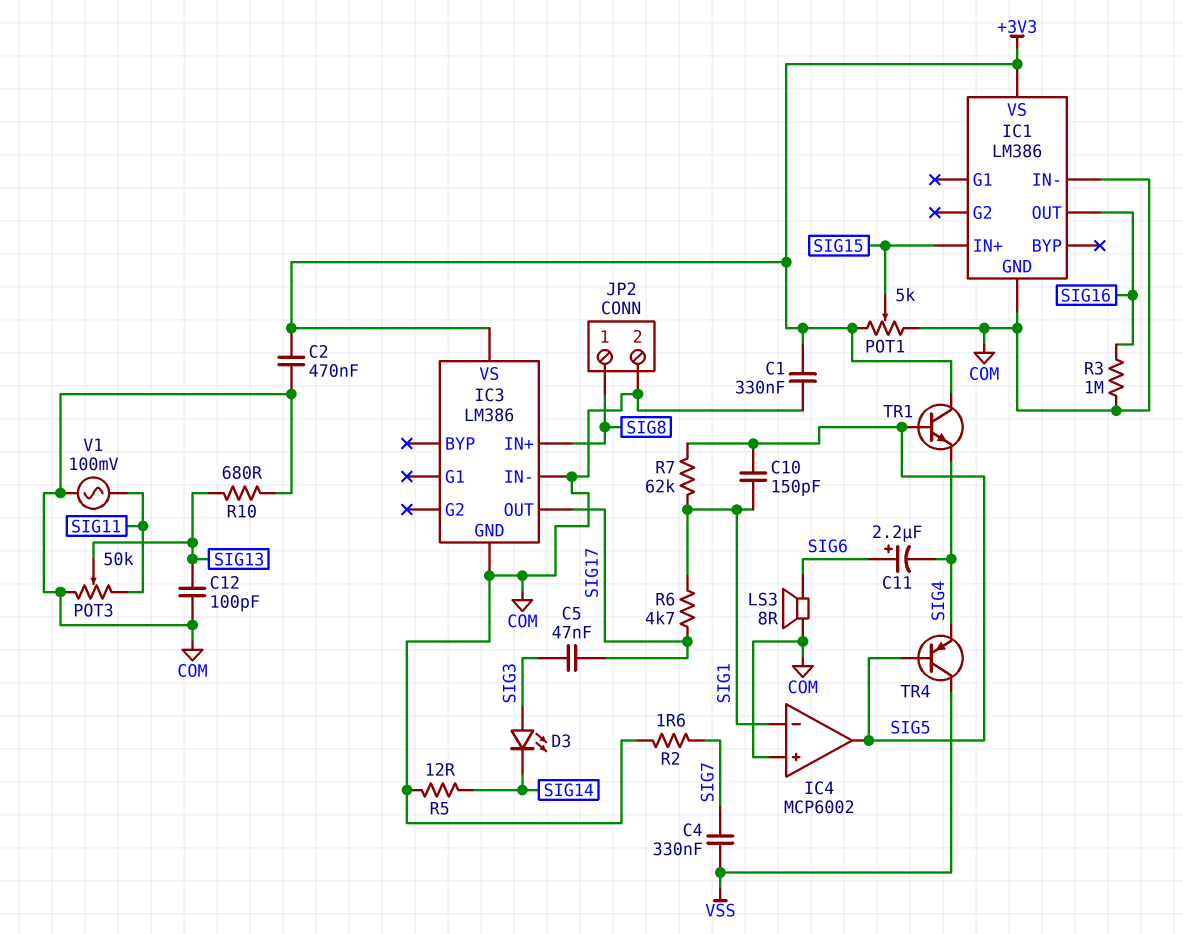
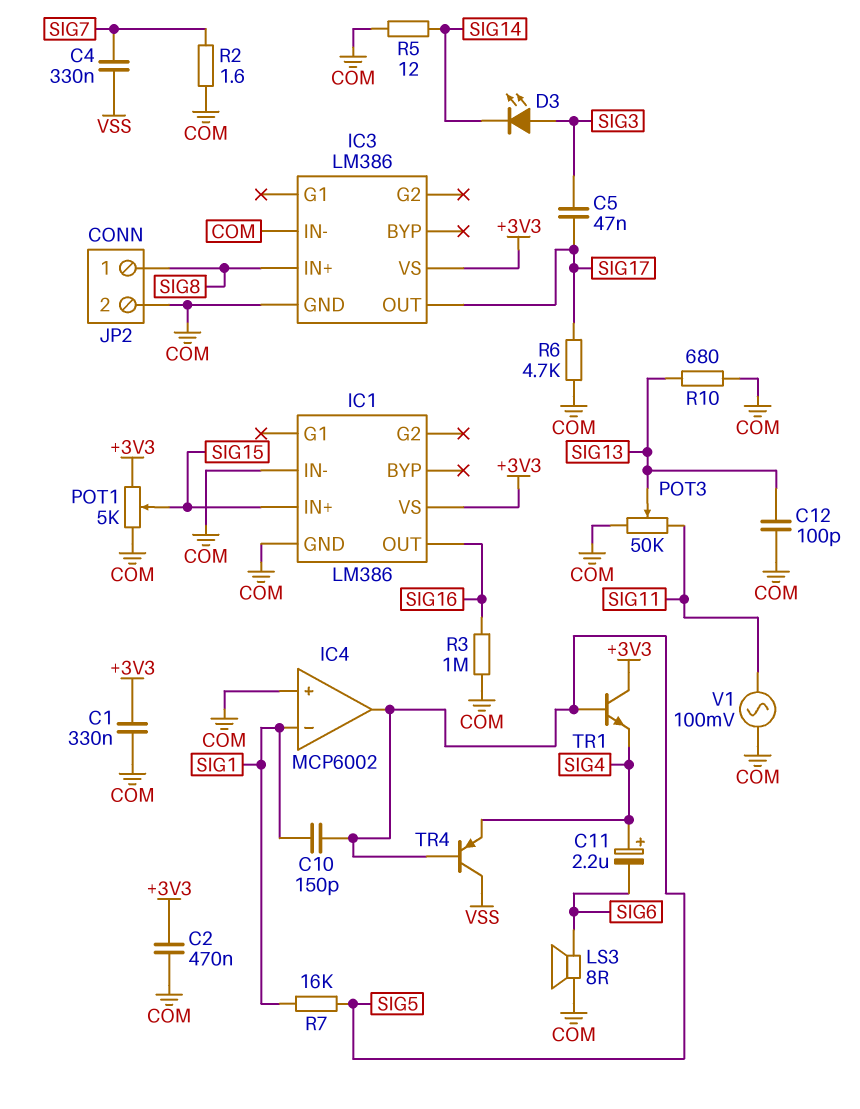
C11: 2.2uF (plus SIG6, minus SIG4) -> 2.2uF (plus SIG4, minus SIG6)
R6: 4.7k (SIG1, SIG17) -> 4.7k (COM, SIG17)
R7: 62k (SIG1, SIG5) -> 16k (SIG1, SIG5)

